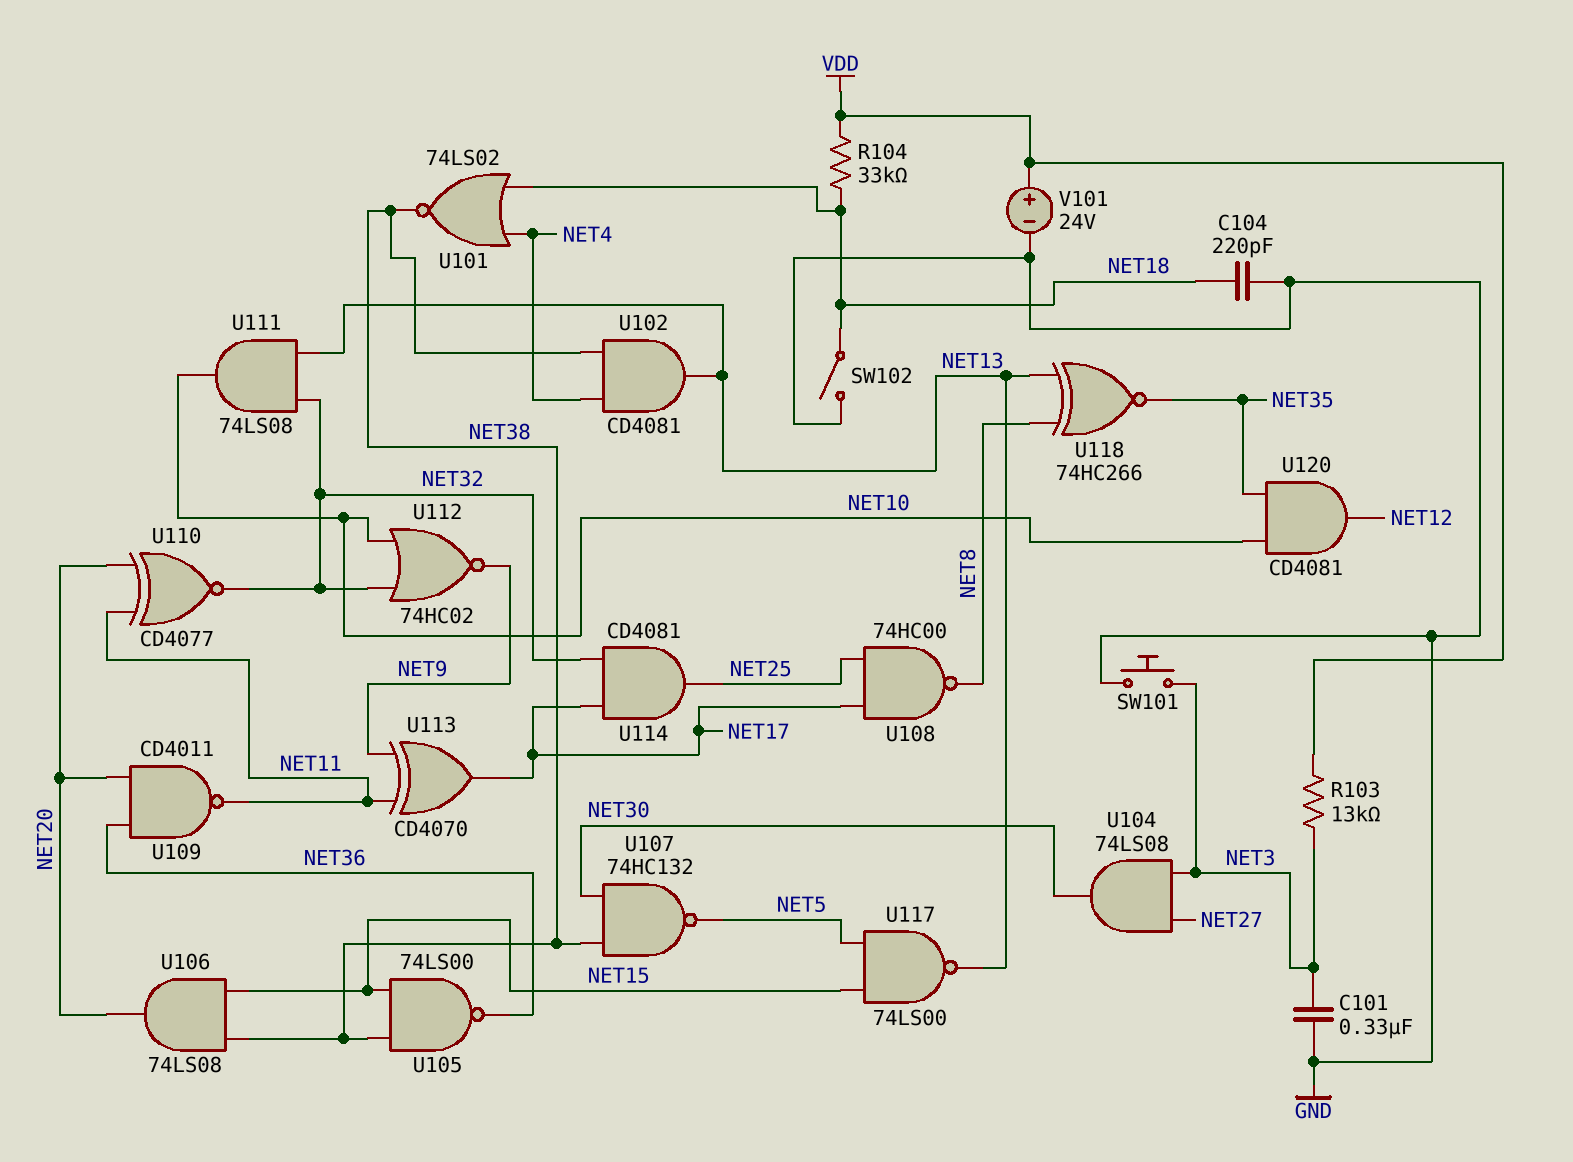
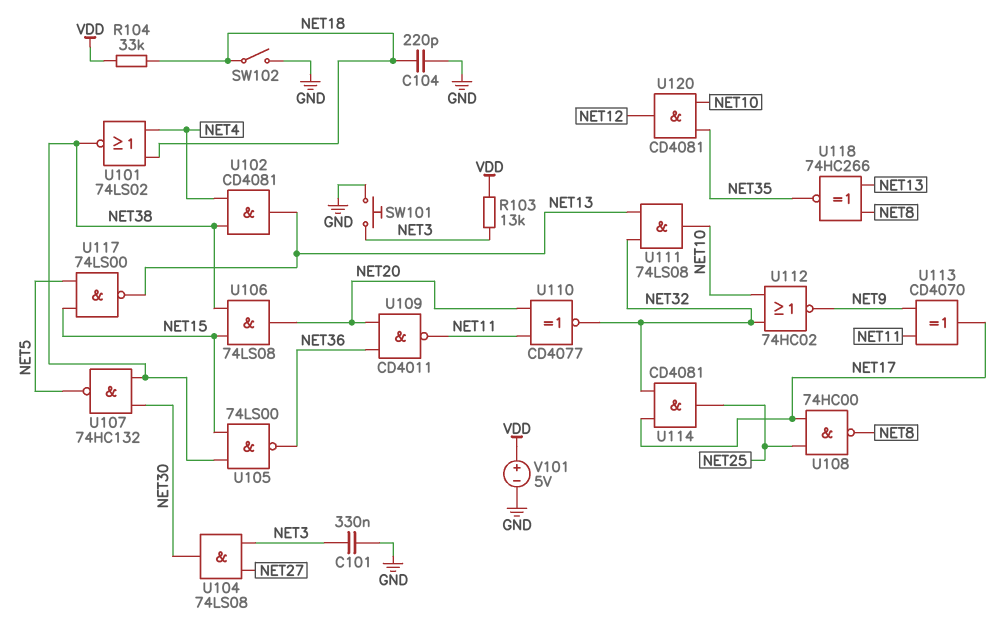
V101: 24V (plus VDD, minus GND) -> 5V (plus VDD, minus GND)

